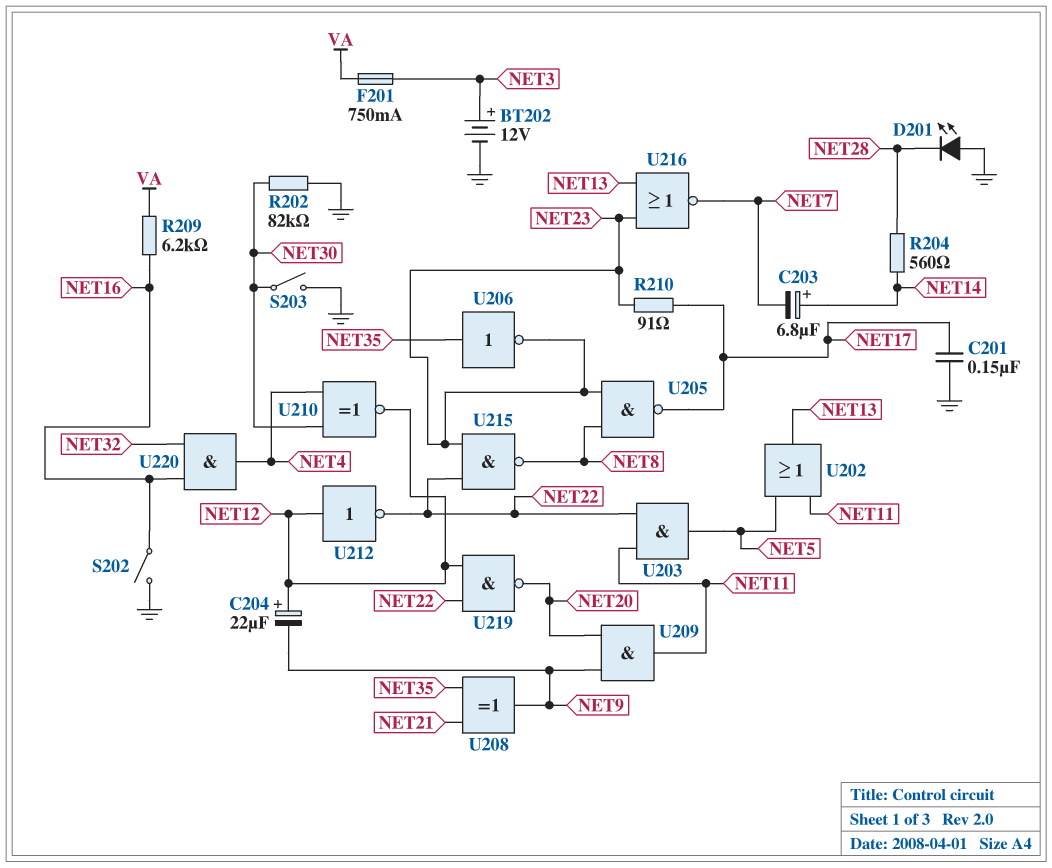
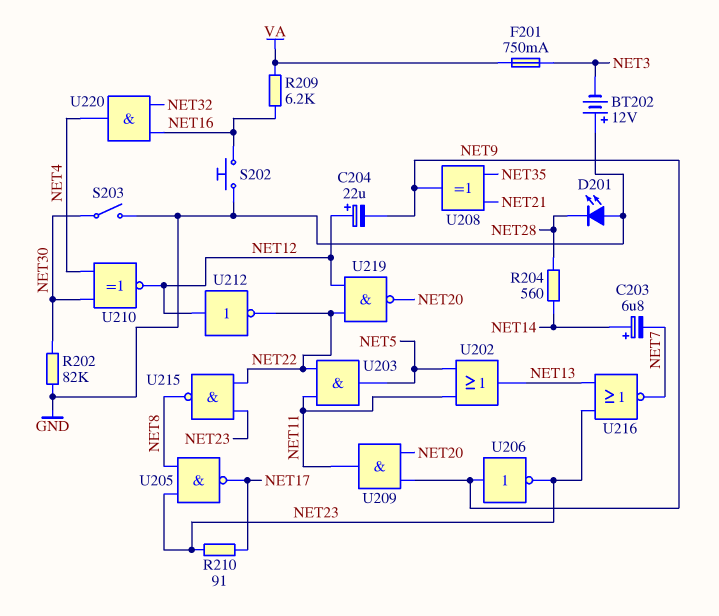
BT202: 12V (plus NET3, minus GND) -> 12V (plus GND, minus NET3)
C201: 150nF (GND, NET17) -> none
S202: switch (GND, NET16) -> button (GND, NET16)
U206: NOT (in NET35, out NET23) -> NOT (in NET9, out NET23)

